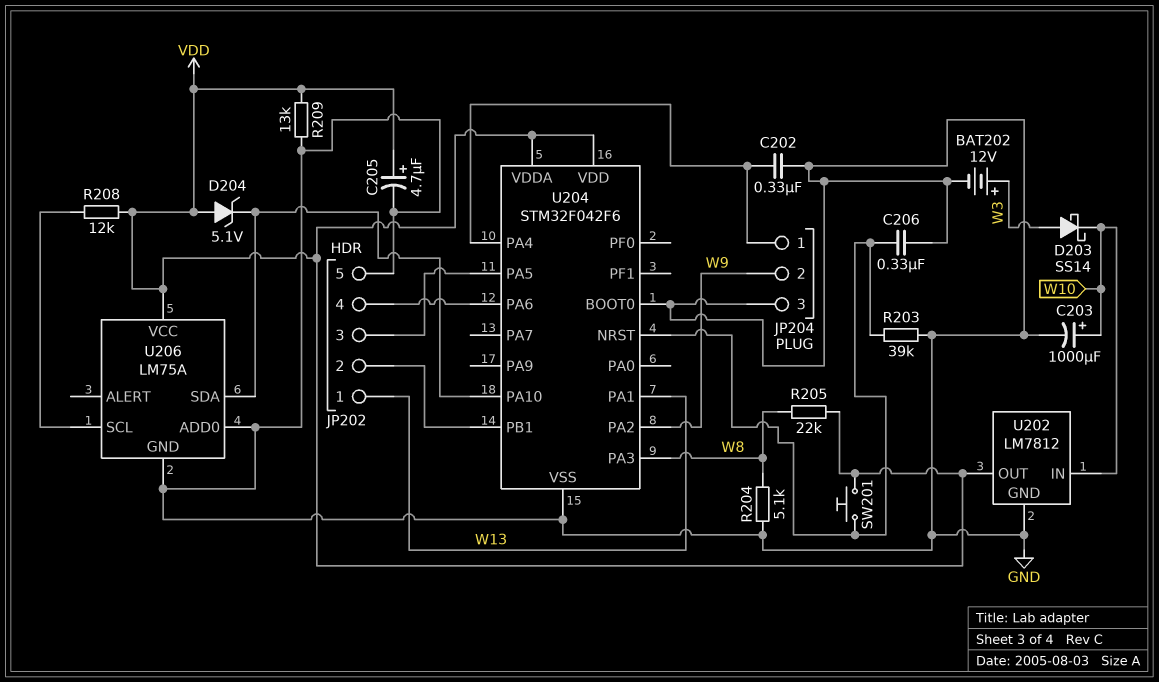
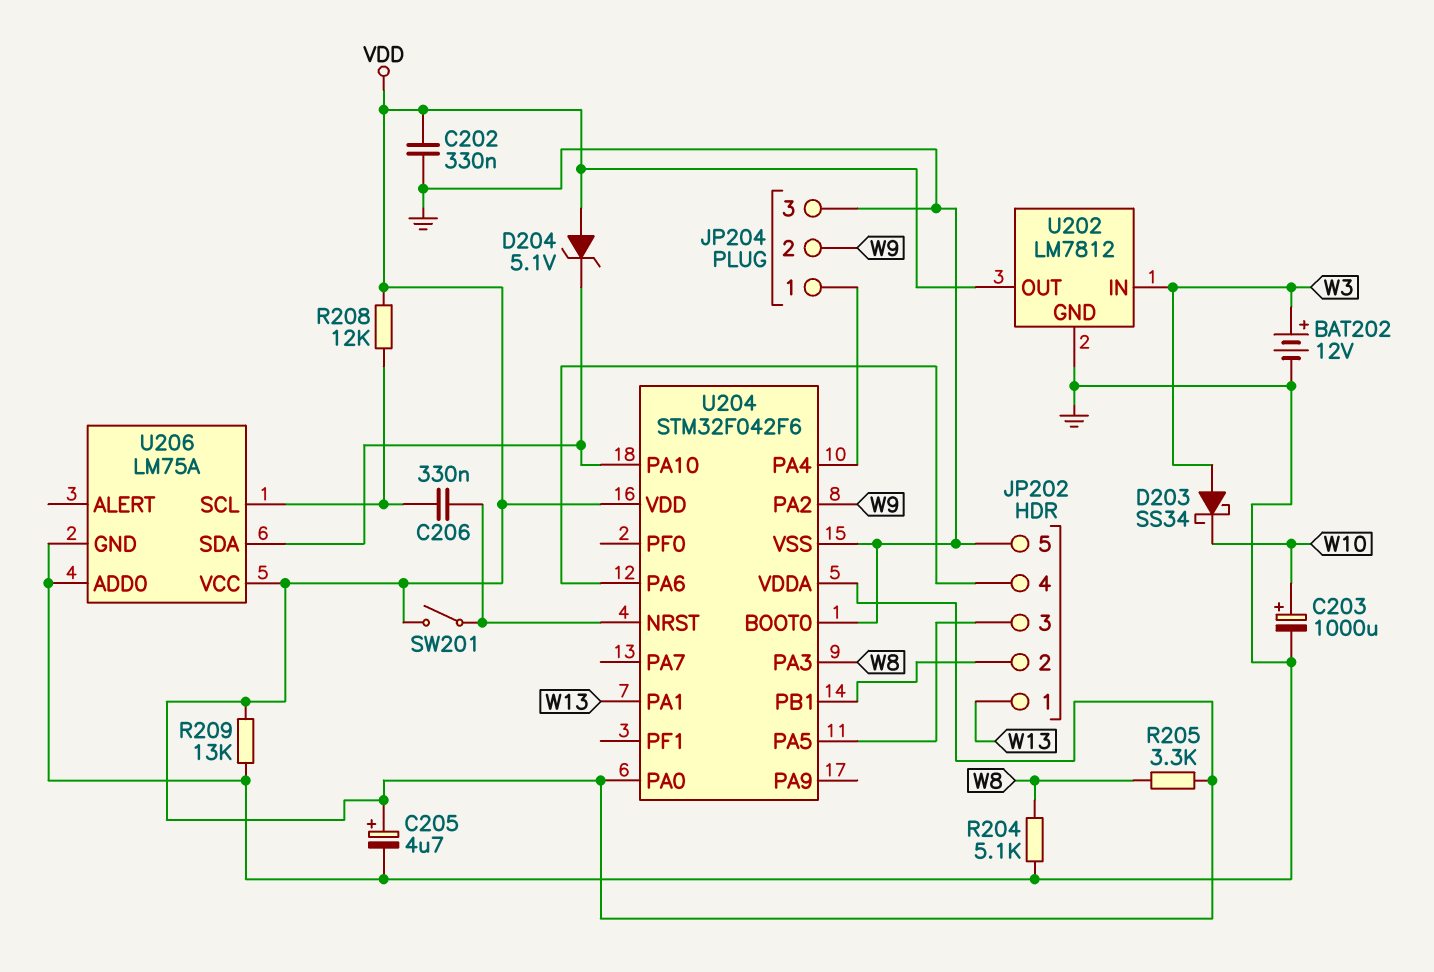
C202: 330nF (GND, JP204/1) -> 330nF (GND, VDD)
C206: 330nF (GND, U204/NRST) -> 330nF (U204/NRST, U206/SCL)
D203: schottky SS14 (A W3, K W10) -> schottky SS34 (A W3, K W10)
R203: 39k (GND, U204/NRST) -> none
R205: 22k (VDD, W8) -> 3.3k (VDD, W8)
SW201: button (U204/NRST, VDD) -> switch (U204/NRST, VDD)
U202 pin IN: W10 -> W3
U204 pin PA0: none -> VDD

